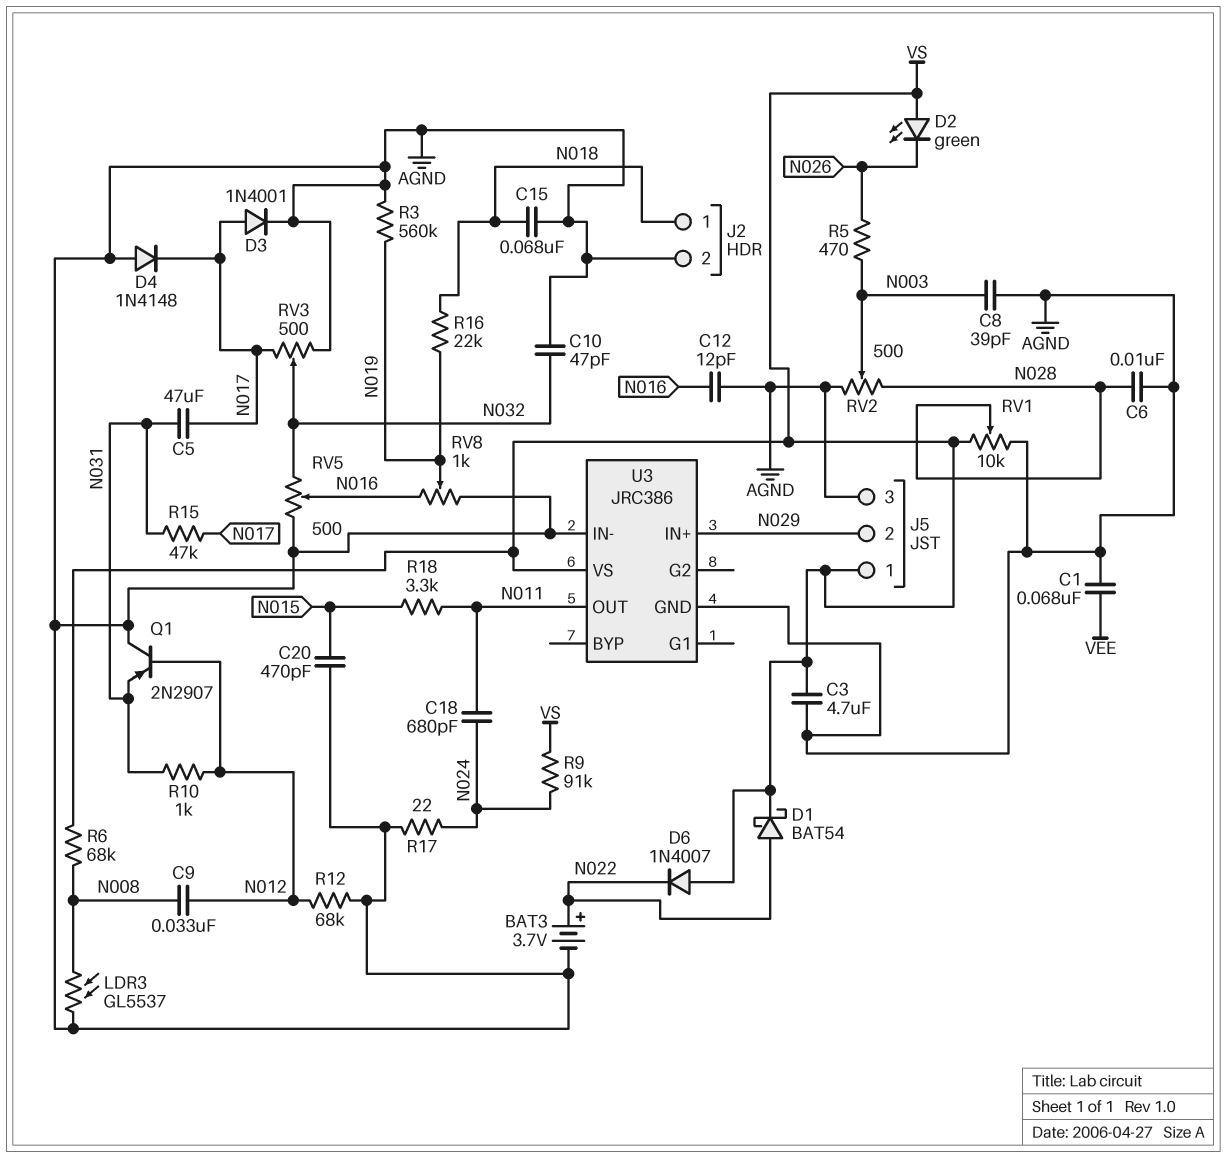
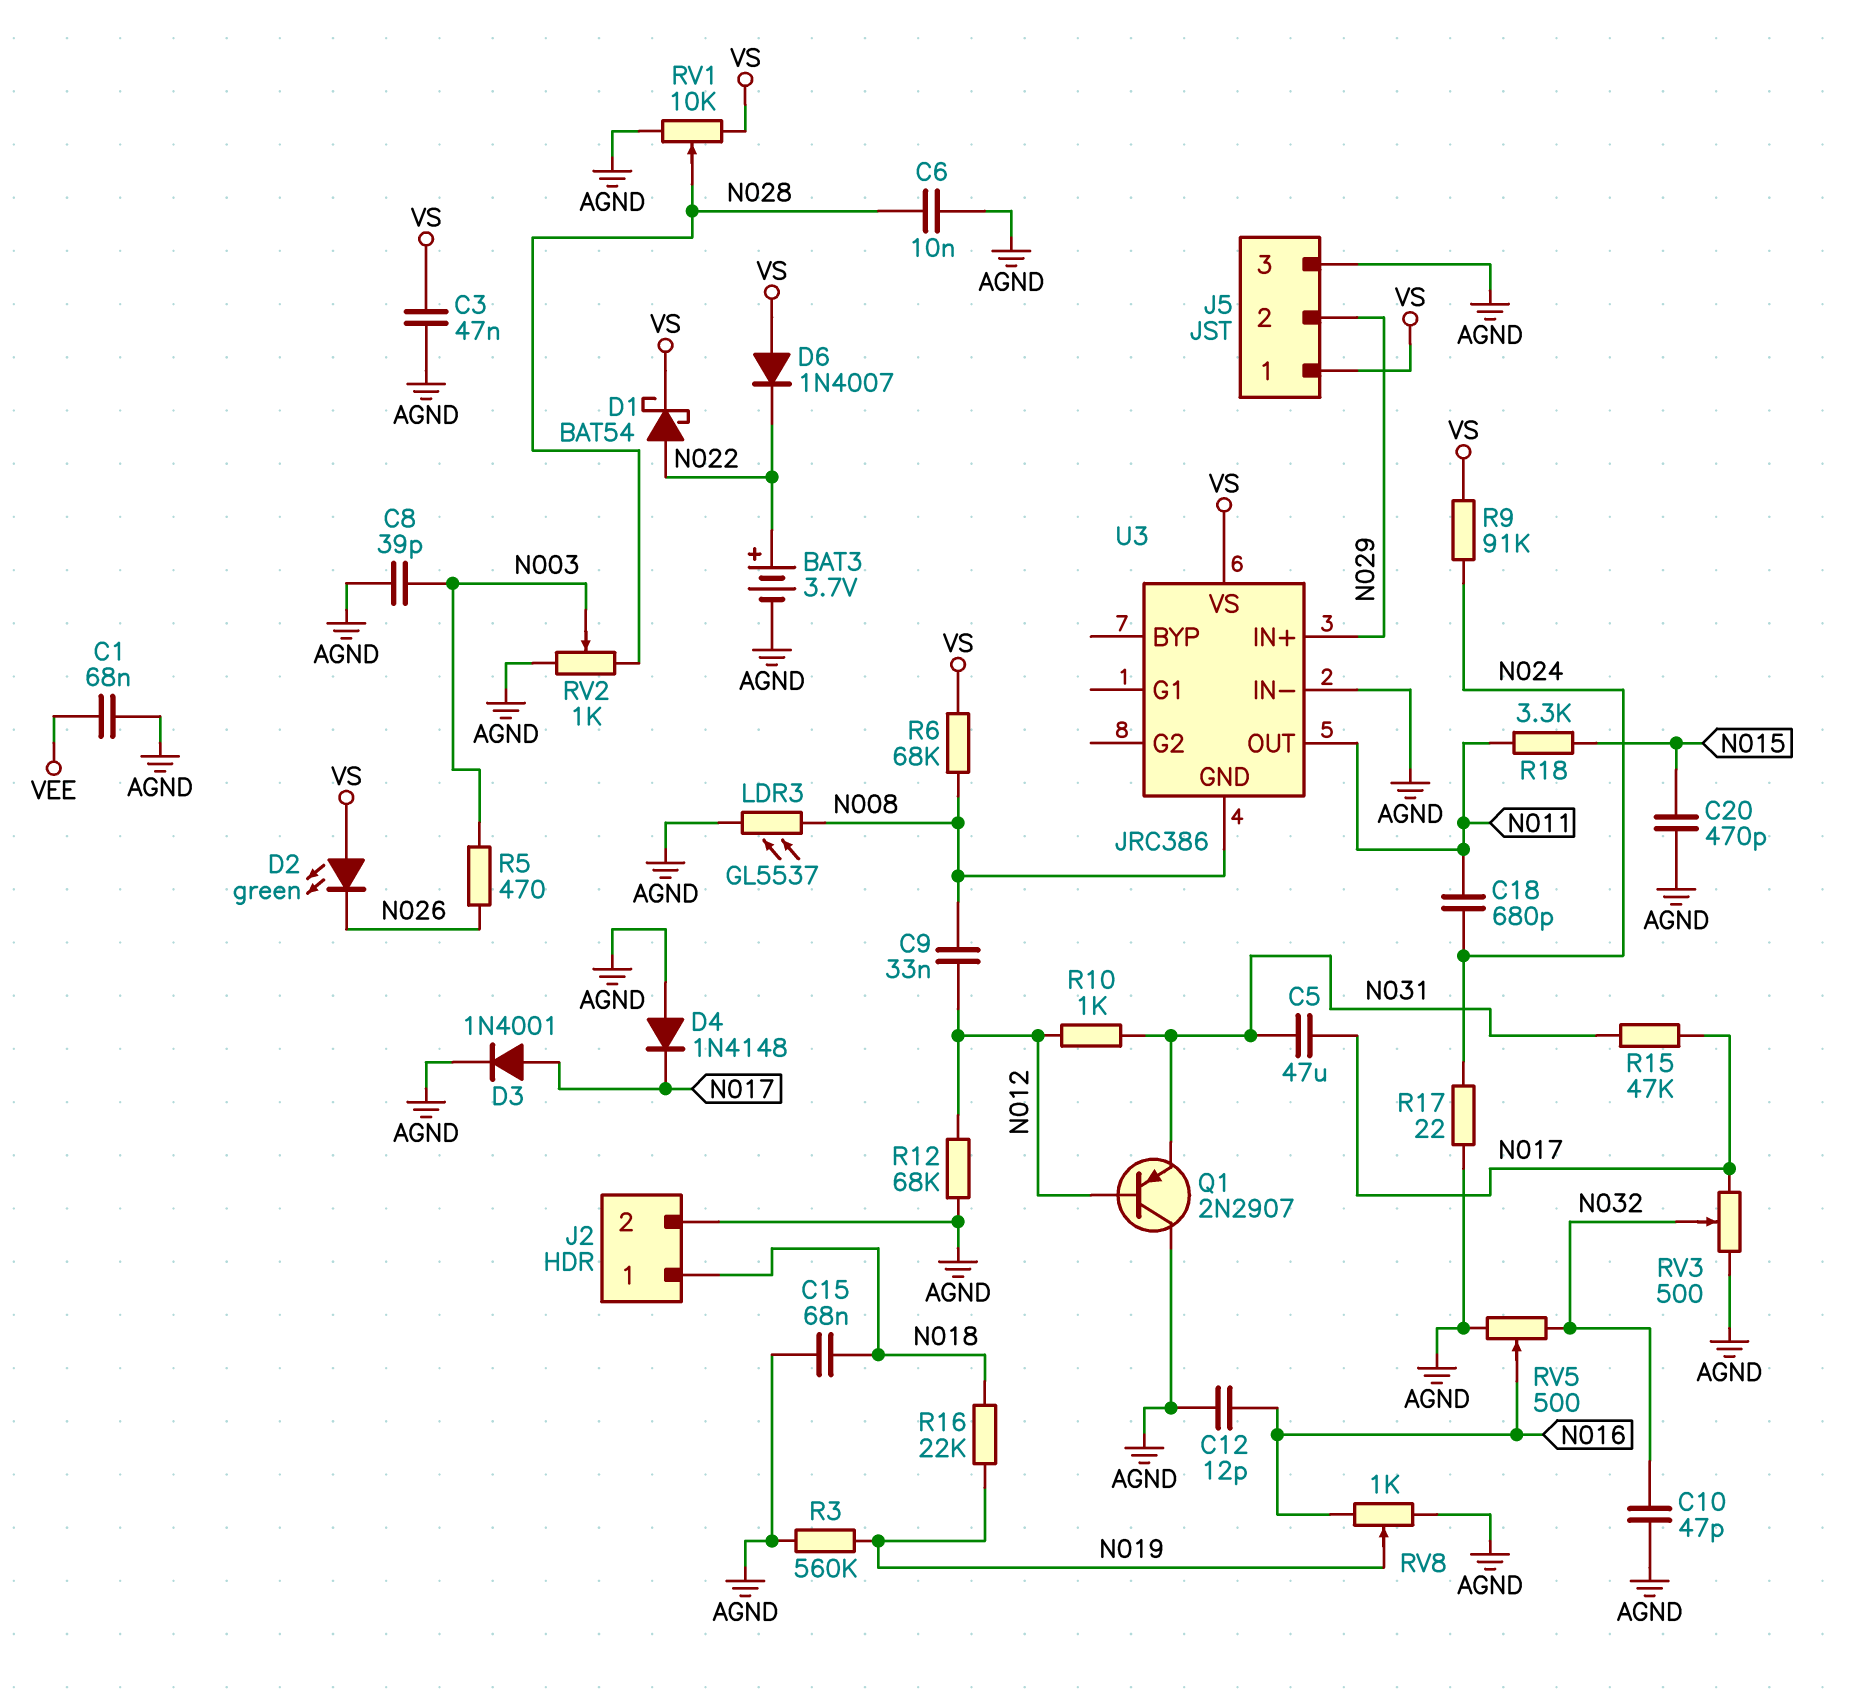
C3: 4.7uF (AGND, VS) -> 47nF (AGND, VS)
RV2: 500 (AGND, N028, wiper N003) -> 1k (AGND, N028, wiper N003)
U3 pin GND: AGND -> N008

